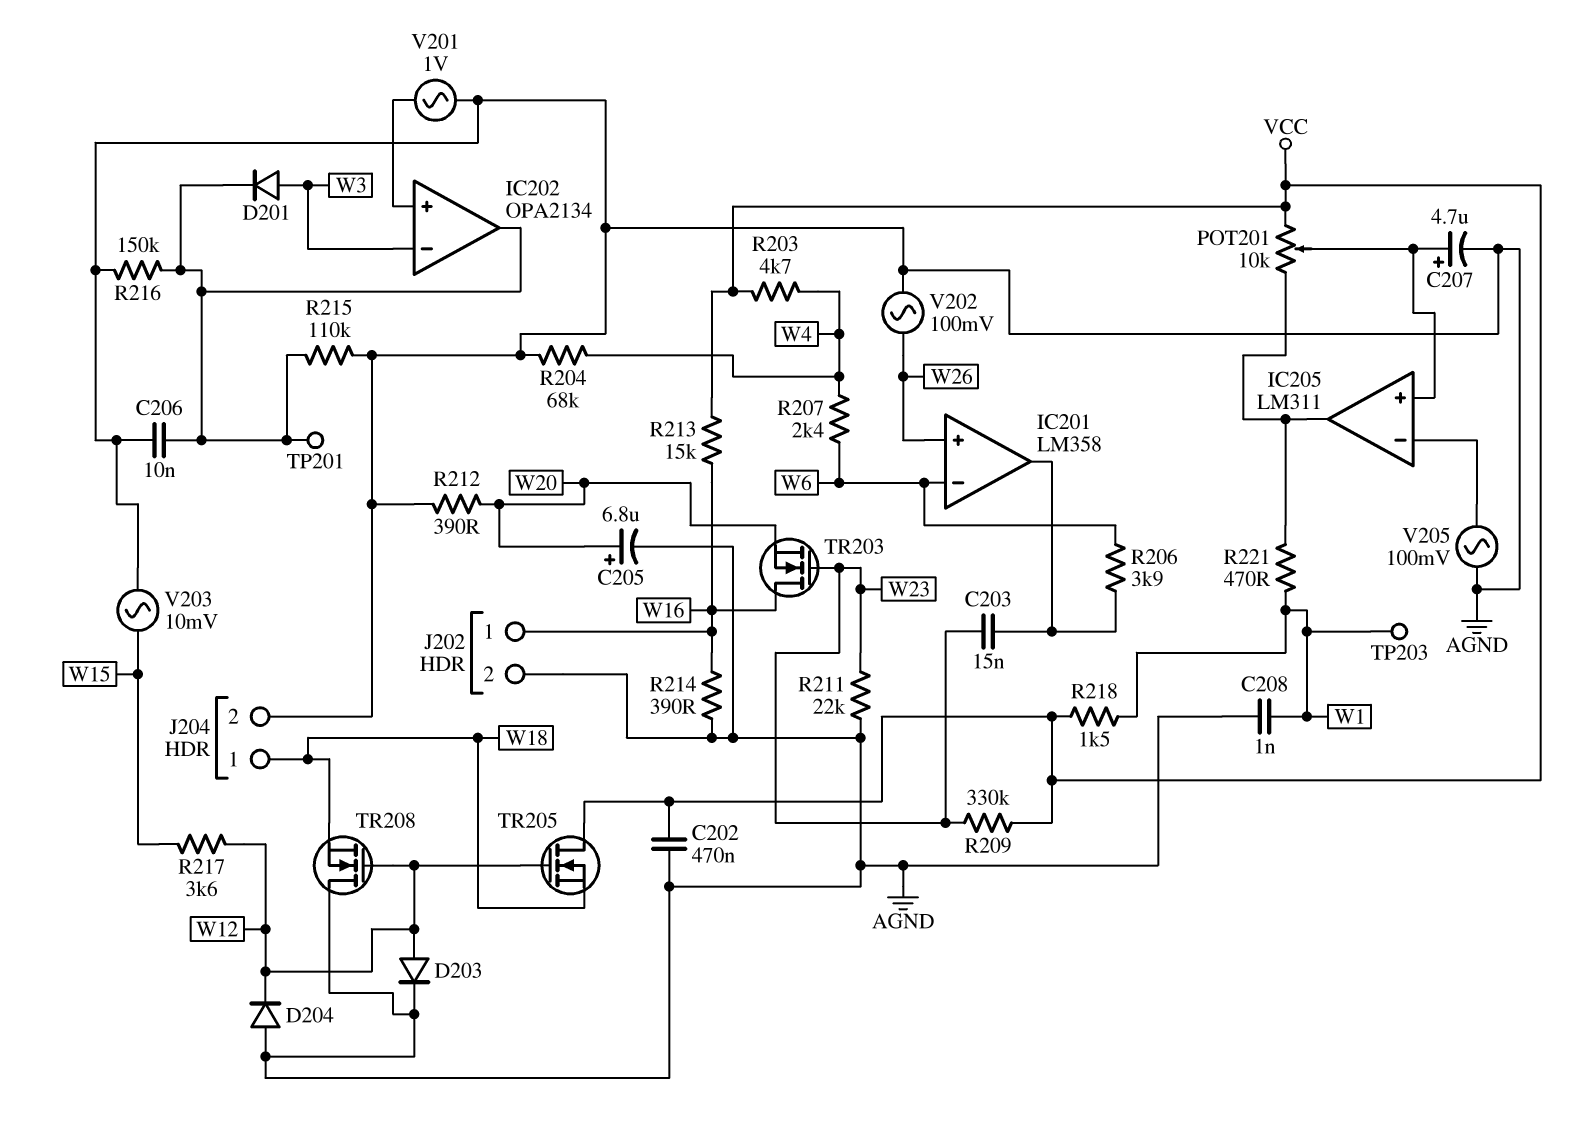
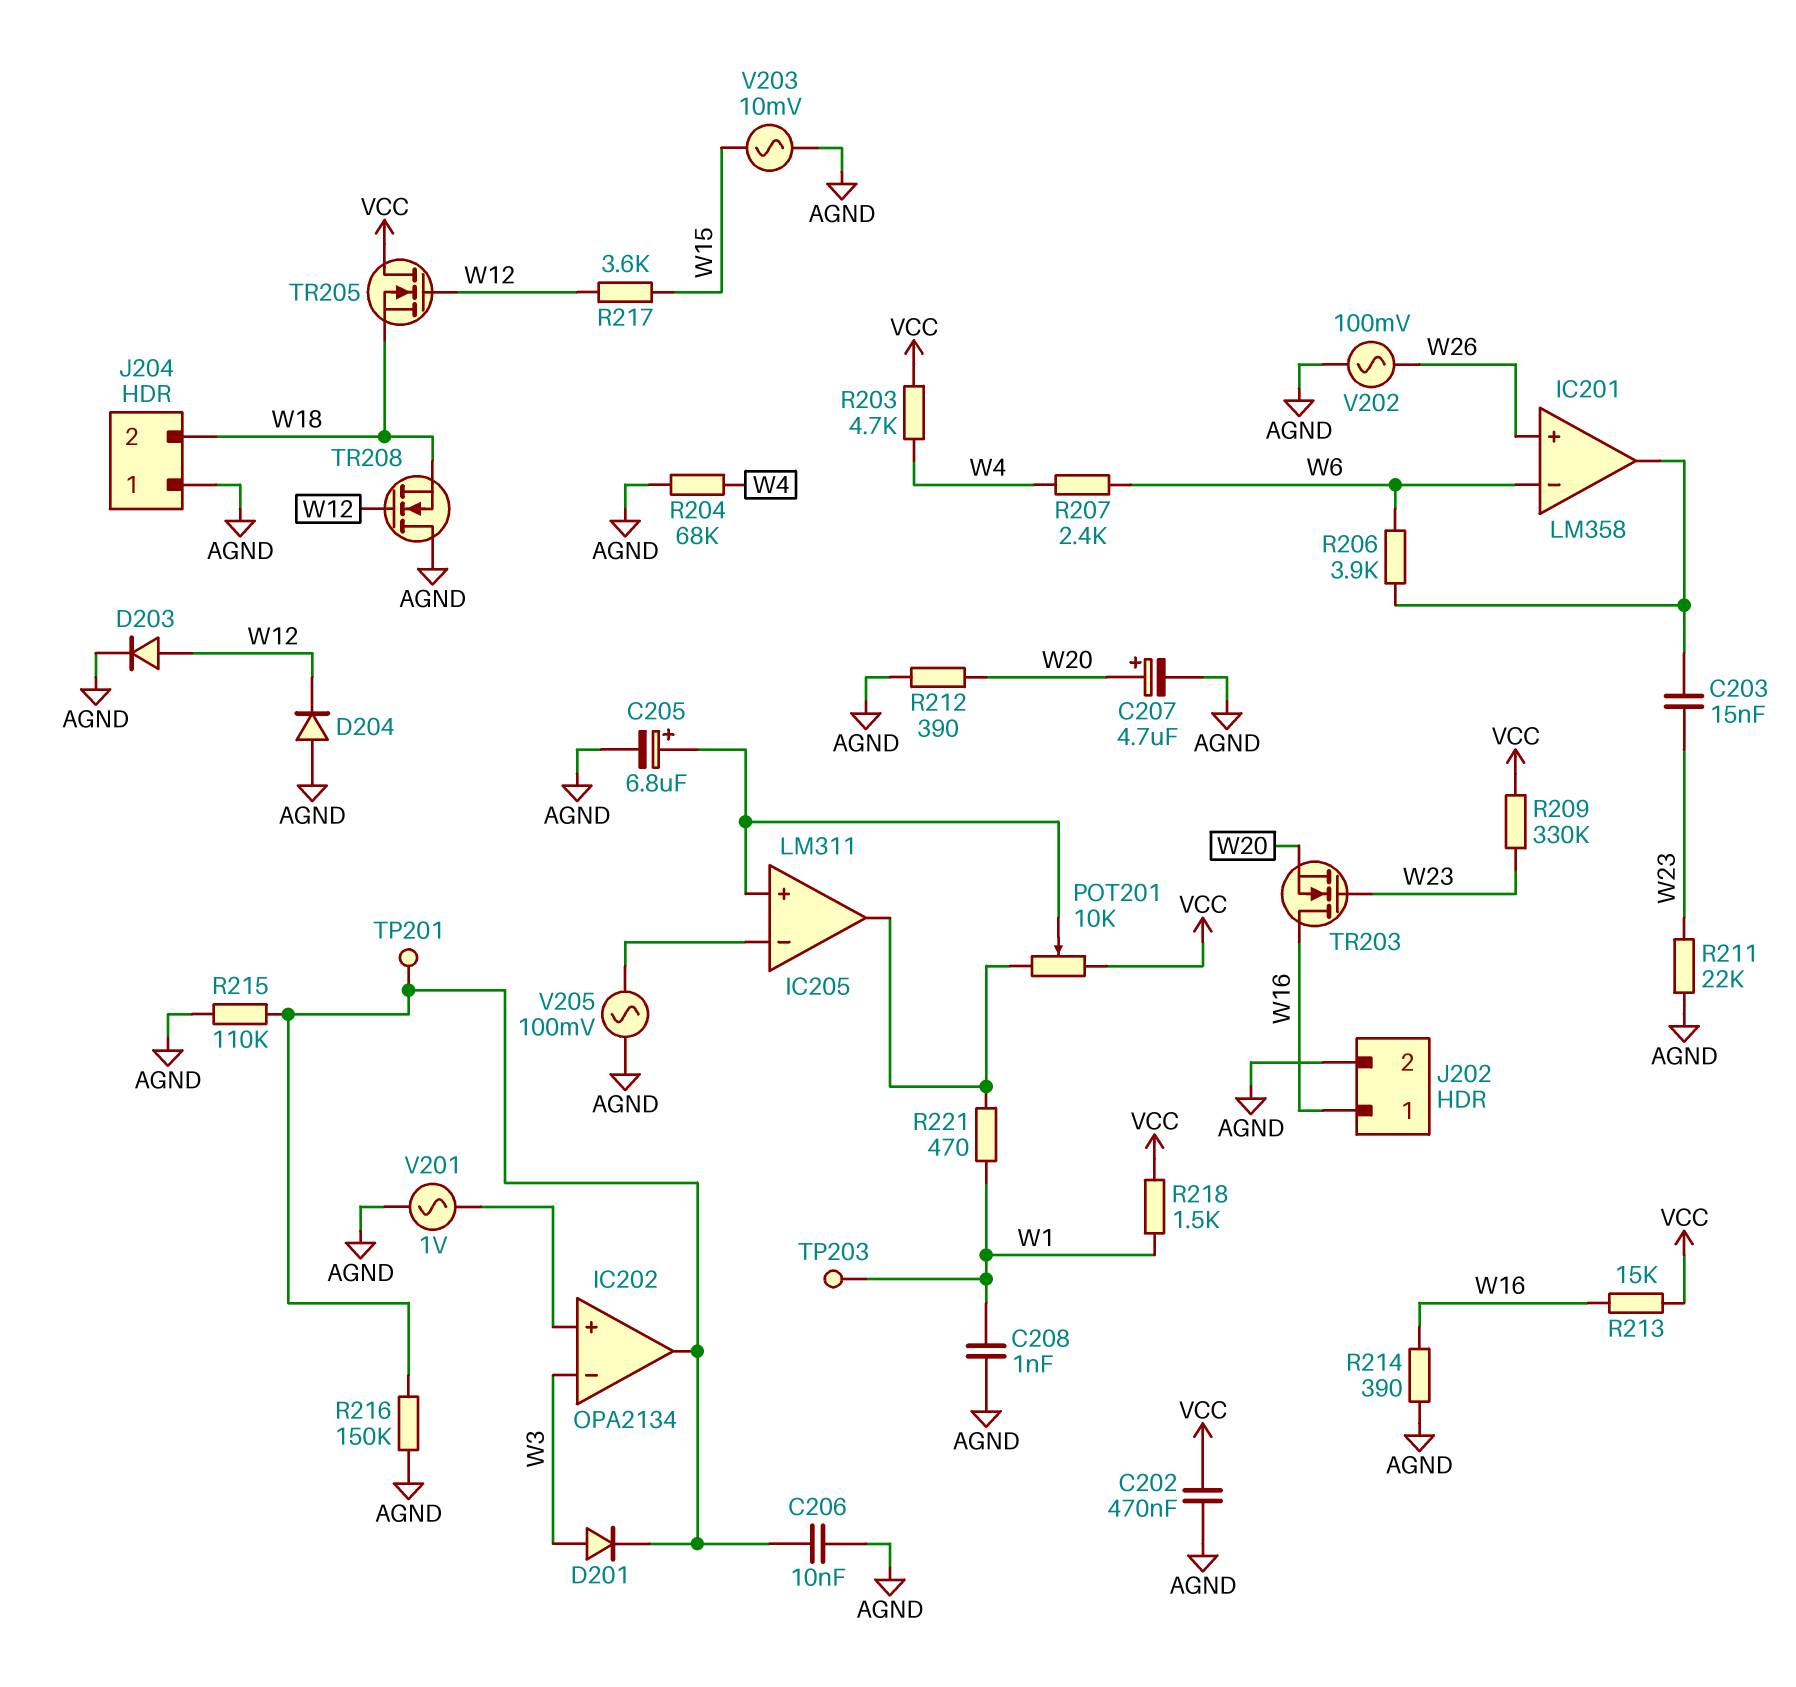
C205: 6.8uF (plus W20, minus AGND) -> 6.8uF (plus IC205/in+, minus AGND)
C207: 4.7uF (plus IC205/in+, minus AGND) -> 4.7uF (plus W20, minus AGND)
J204 pin 1: W18 -> AGND
J204 pin 2: AGND -> W18

